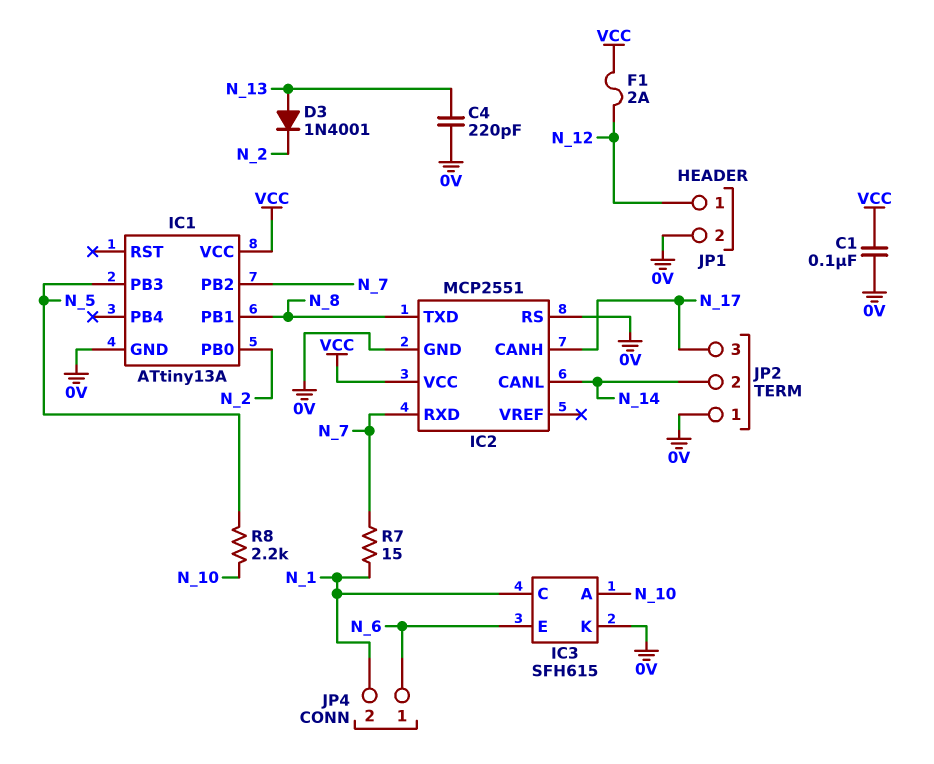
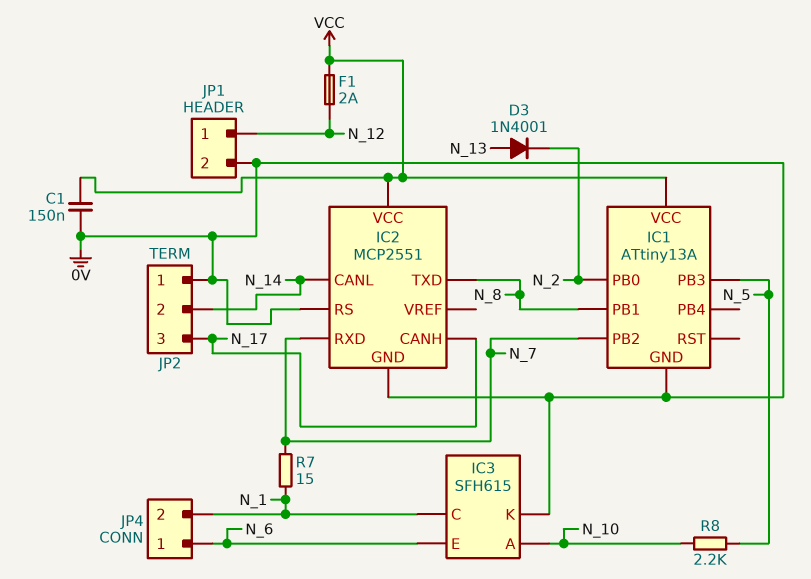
C1: 100nF (0V, VCC) -> 150nF (0V, VCC)
C4: 220pF (0V, N_13) -> none

